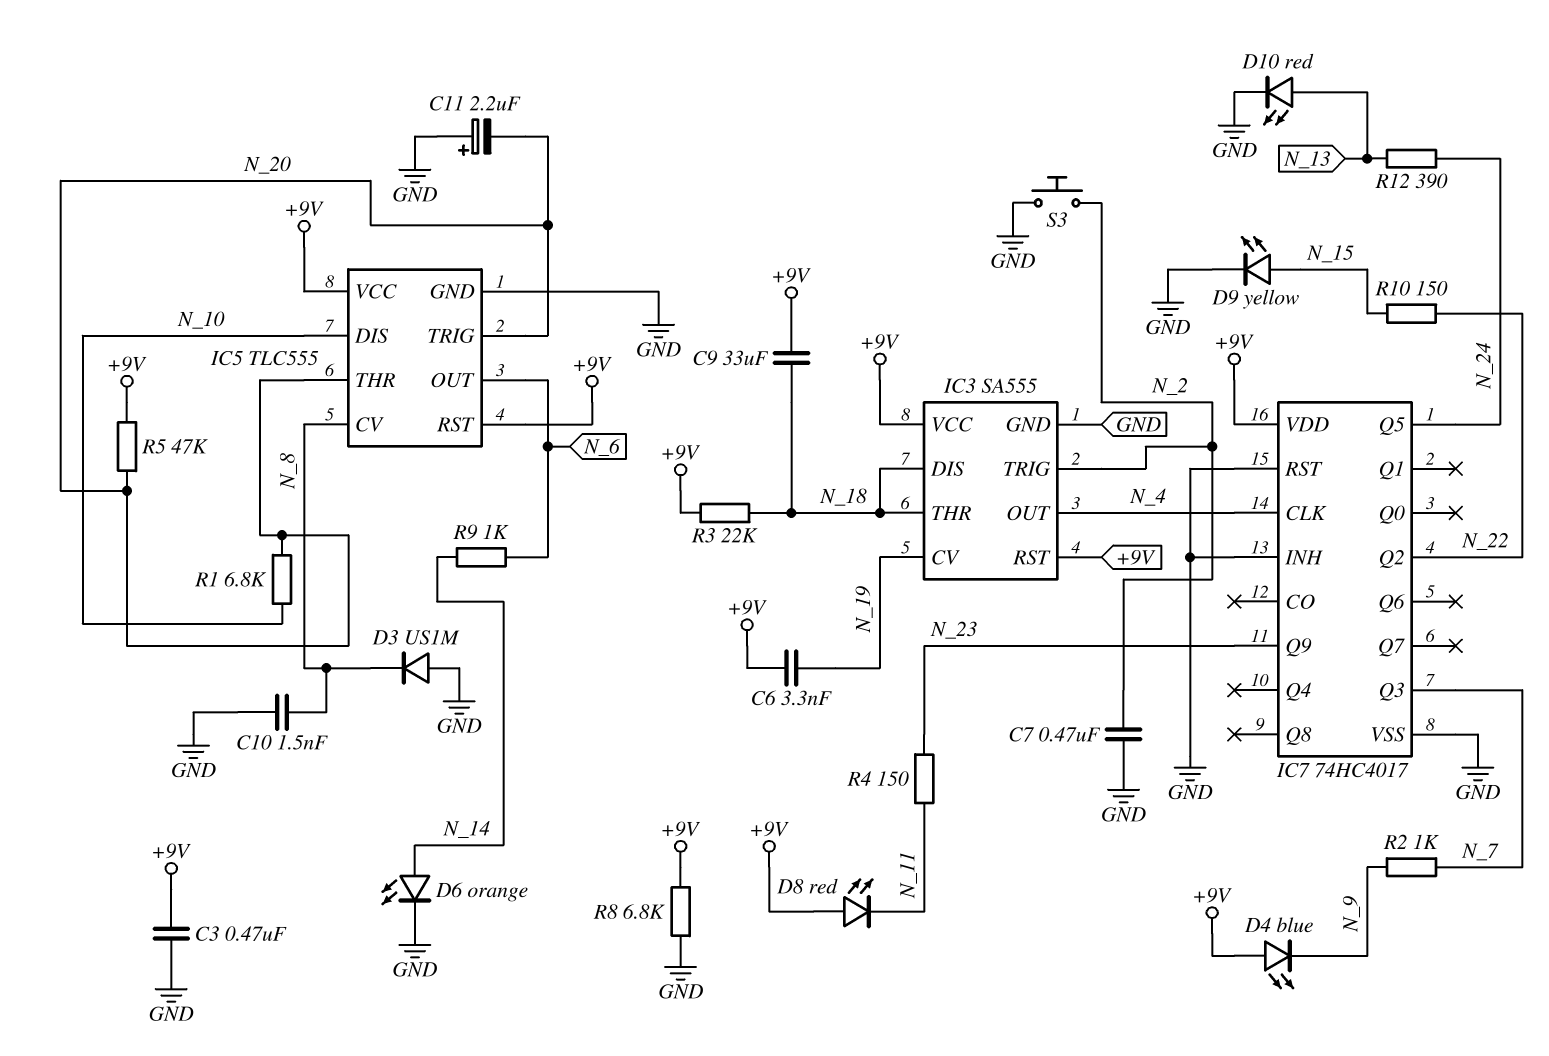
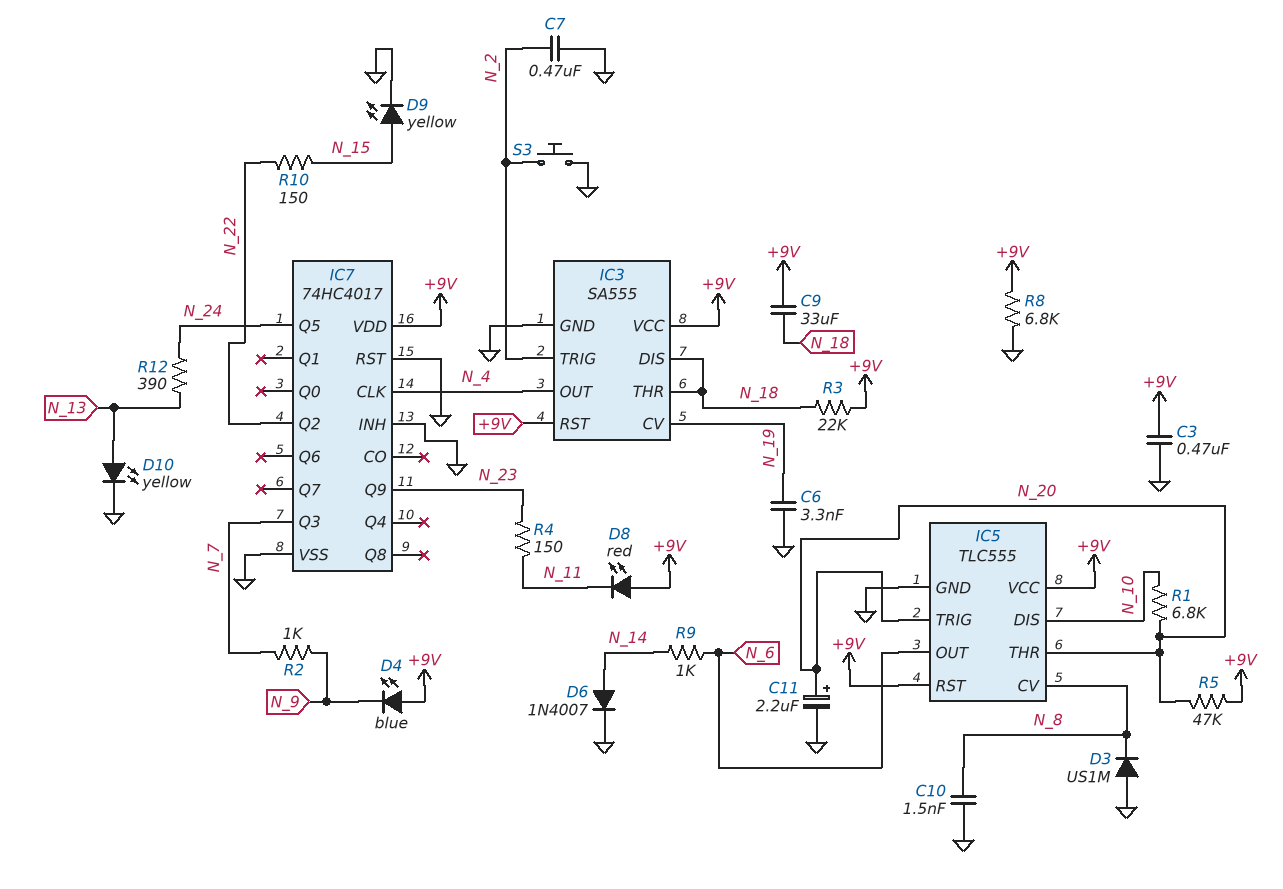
C6: 3.3nF (+9V, N_19) -> 3.3nF (GND, N_19)
C11: 2.2uF (plus GND, minus N_20) -> 2.2uF (plus N_20, minus GND)
D6: LED orange (A N_14, K GND) -> diode 1N4007 (A N_14, K GND)
D10: LED red (A N_13, K GND) -> LED yellow (A N_13, K GND)

